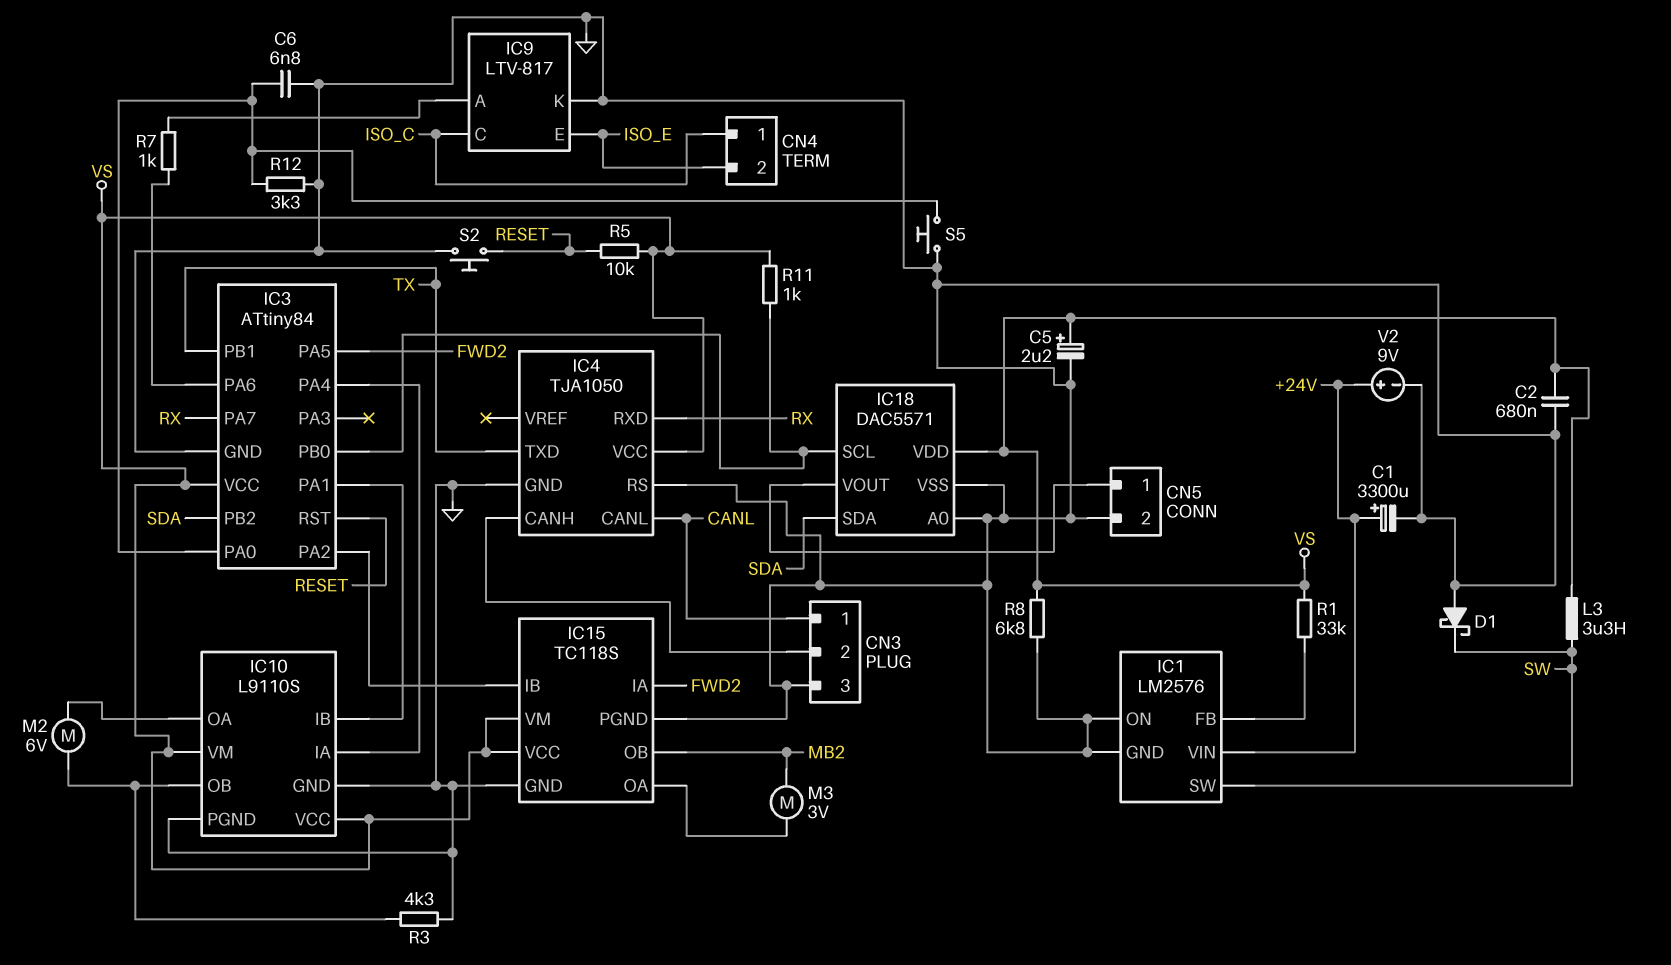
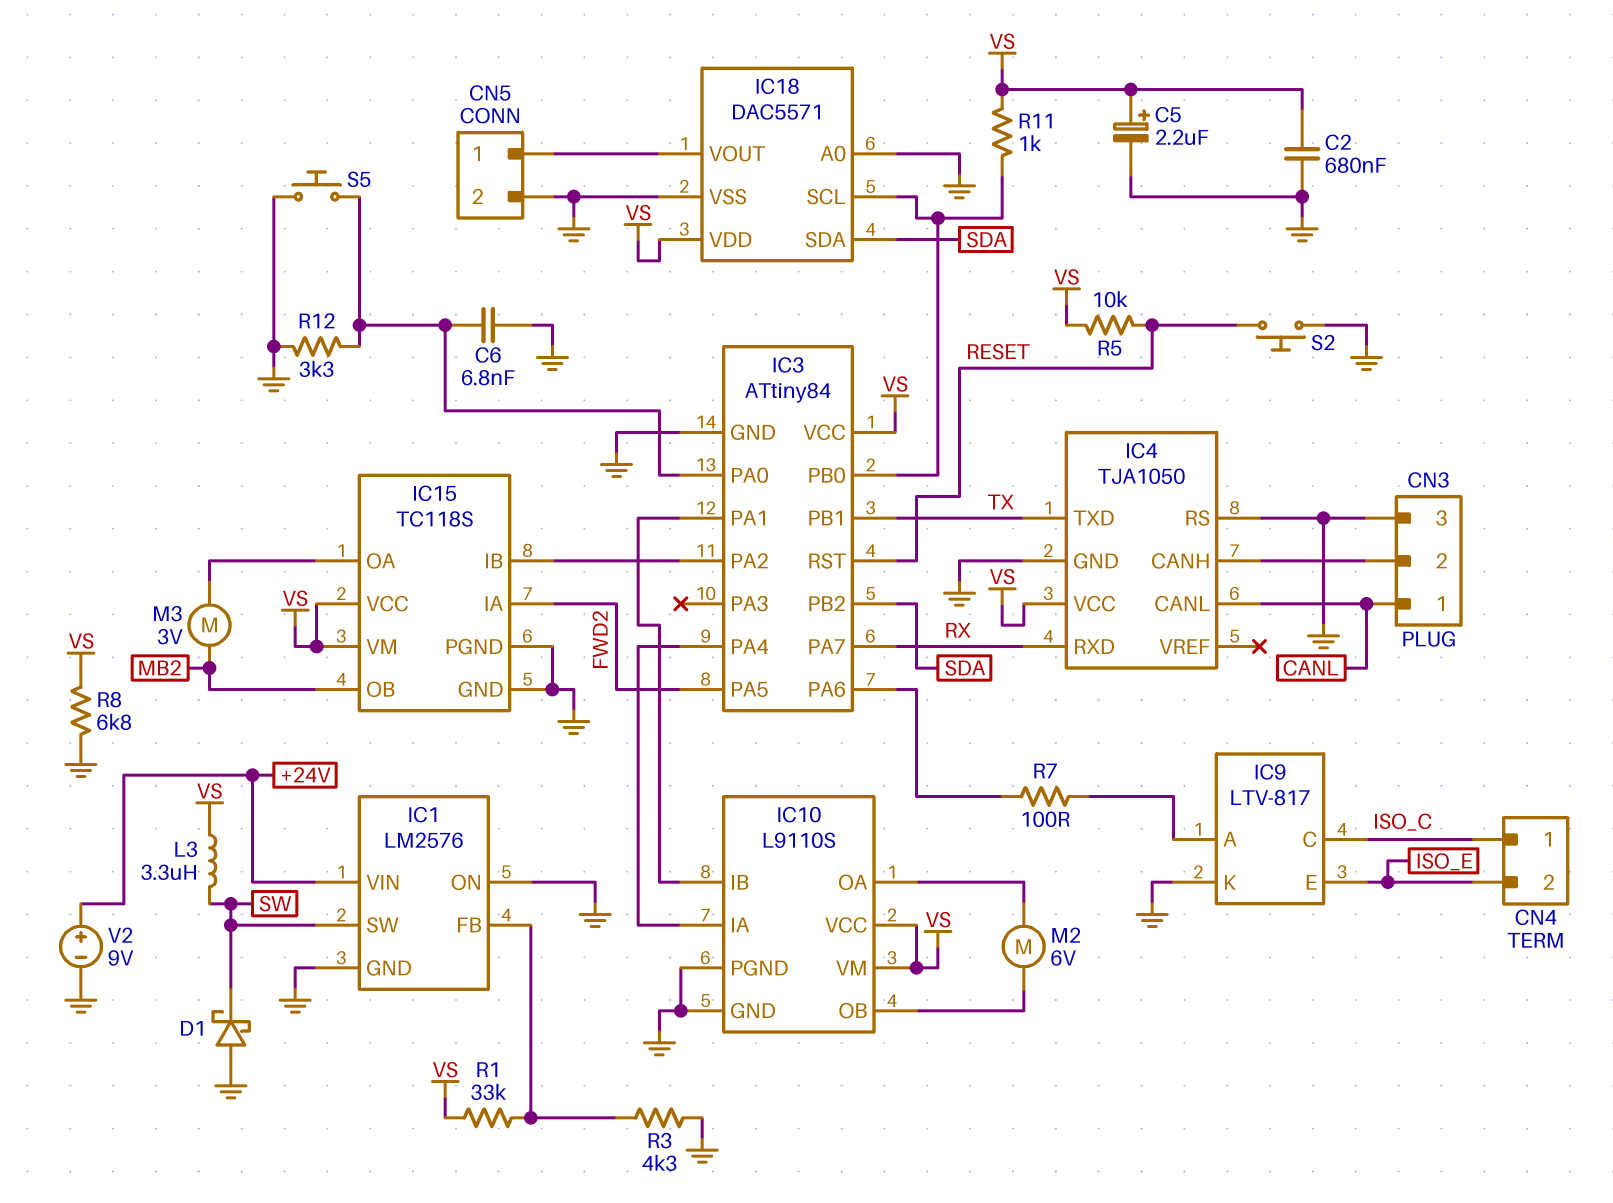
C1: 3300uF (plus +24V, minus GND) -> none
R3: 4.3k (GND, IC10/OB) -> 4.3k (GND, IC1/FB)
R7: 1k (IC3/PA6, IC9/A) -> 100 (IC3/PA6, IC9/A)

